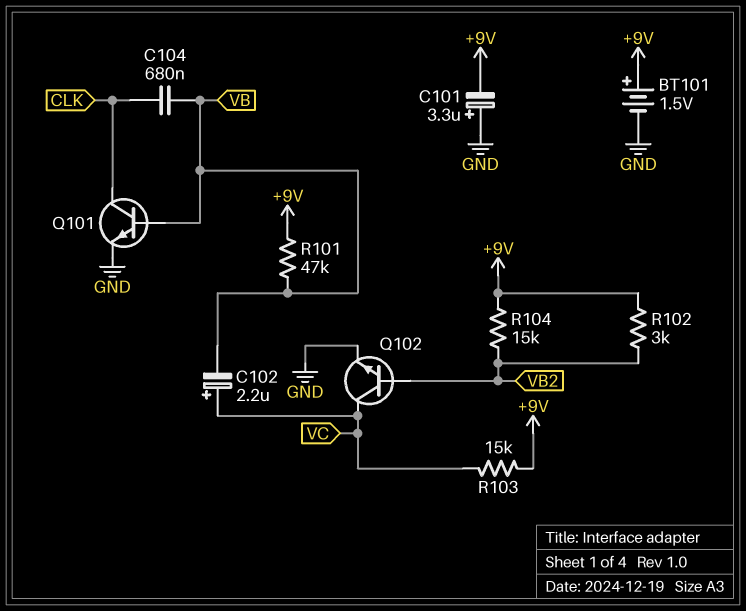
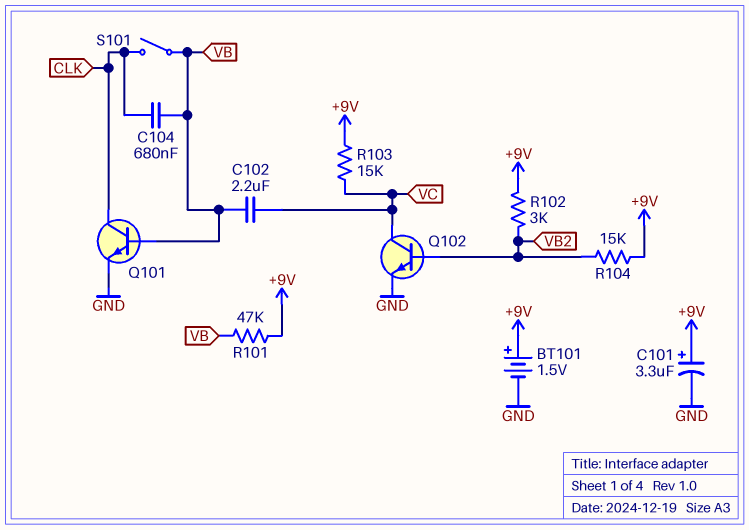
C101: 3.3uF (plus GND, minus +9V) -> 3.3uF (plus +9V, minus GND)
C102: 2.2uF (plus VC, minus VB) -> 2.2uF (VB, VC)
S101: none -> switch (CLK, VB)

